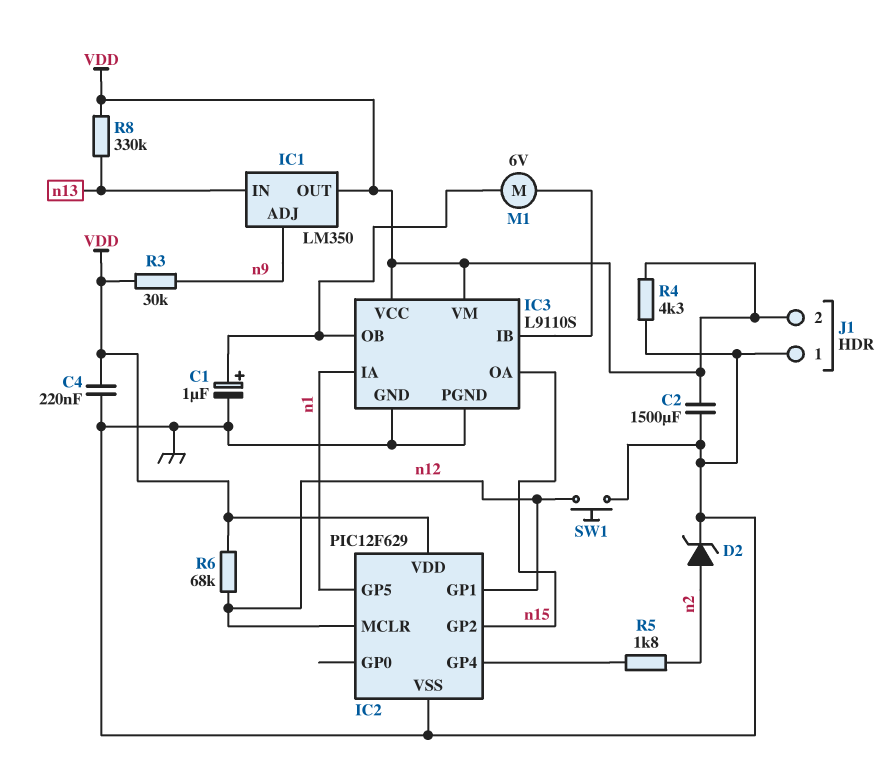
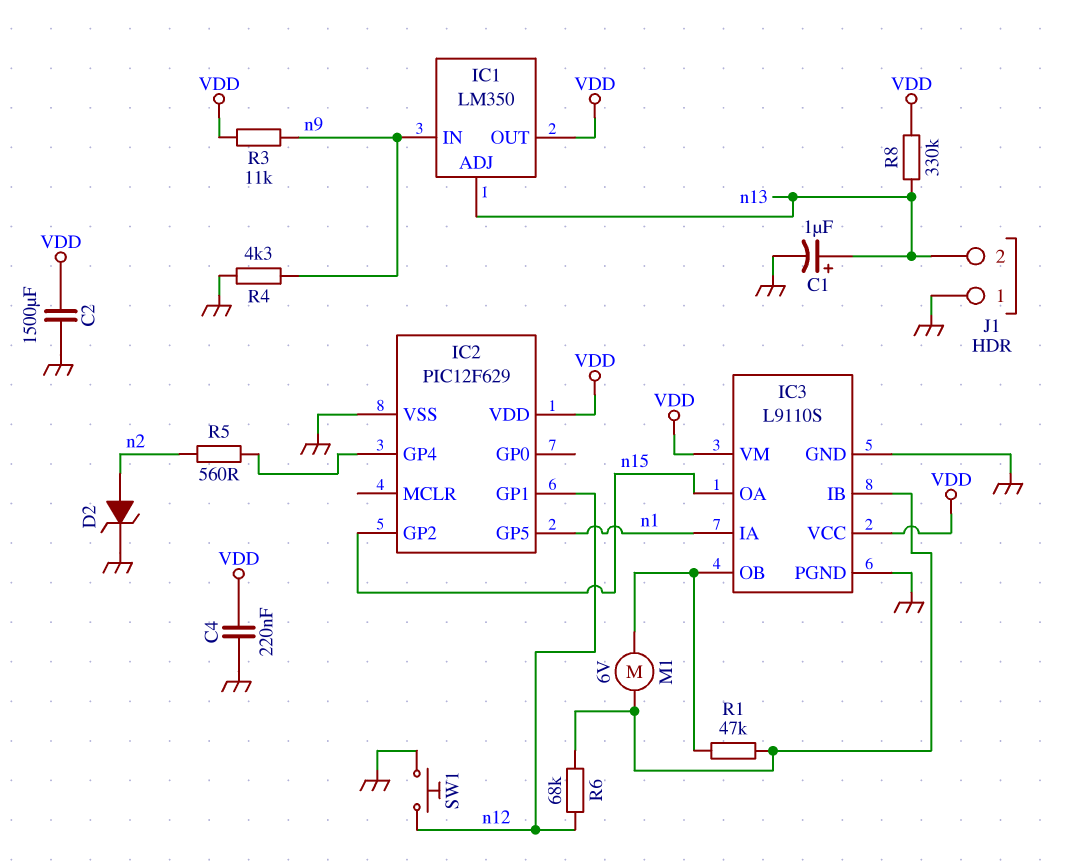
C1: 1uF (plus IC3/OB, minus GND) -> 1uF (plus n13, minus GND)
IC1 pin ADJ: n9 -> n13
IC1 pin IN: n13 -> n9
IC2 pin MCLR: n12 -> none
J1 pin 2: VDD -> n13
R1: none -> 47k (IC3/IB, IC3/OB)
R3: 30k (VDD, n9) -> 11k (VDD, n9)
R4: 4.3k (GND, VDD) -> 4.3k (GND, n9)
R5: 1.8k (IC2/GP4, n2) -> 560 (IC2/GP4, n2)
R6: 68k (VDD, n12) -> 68k (IC3/IB, n12)

